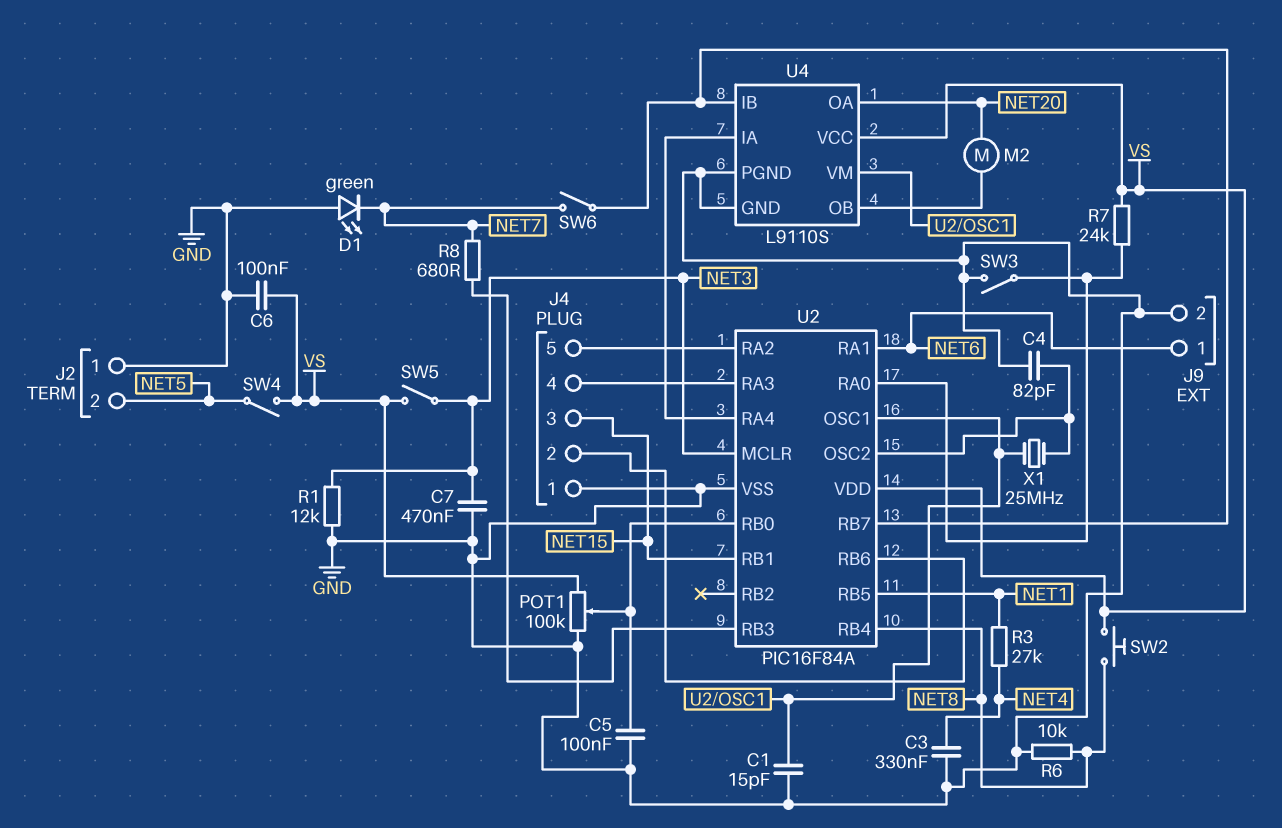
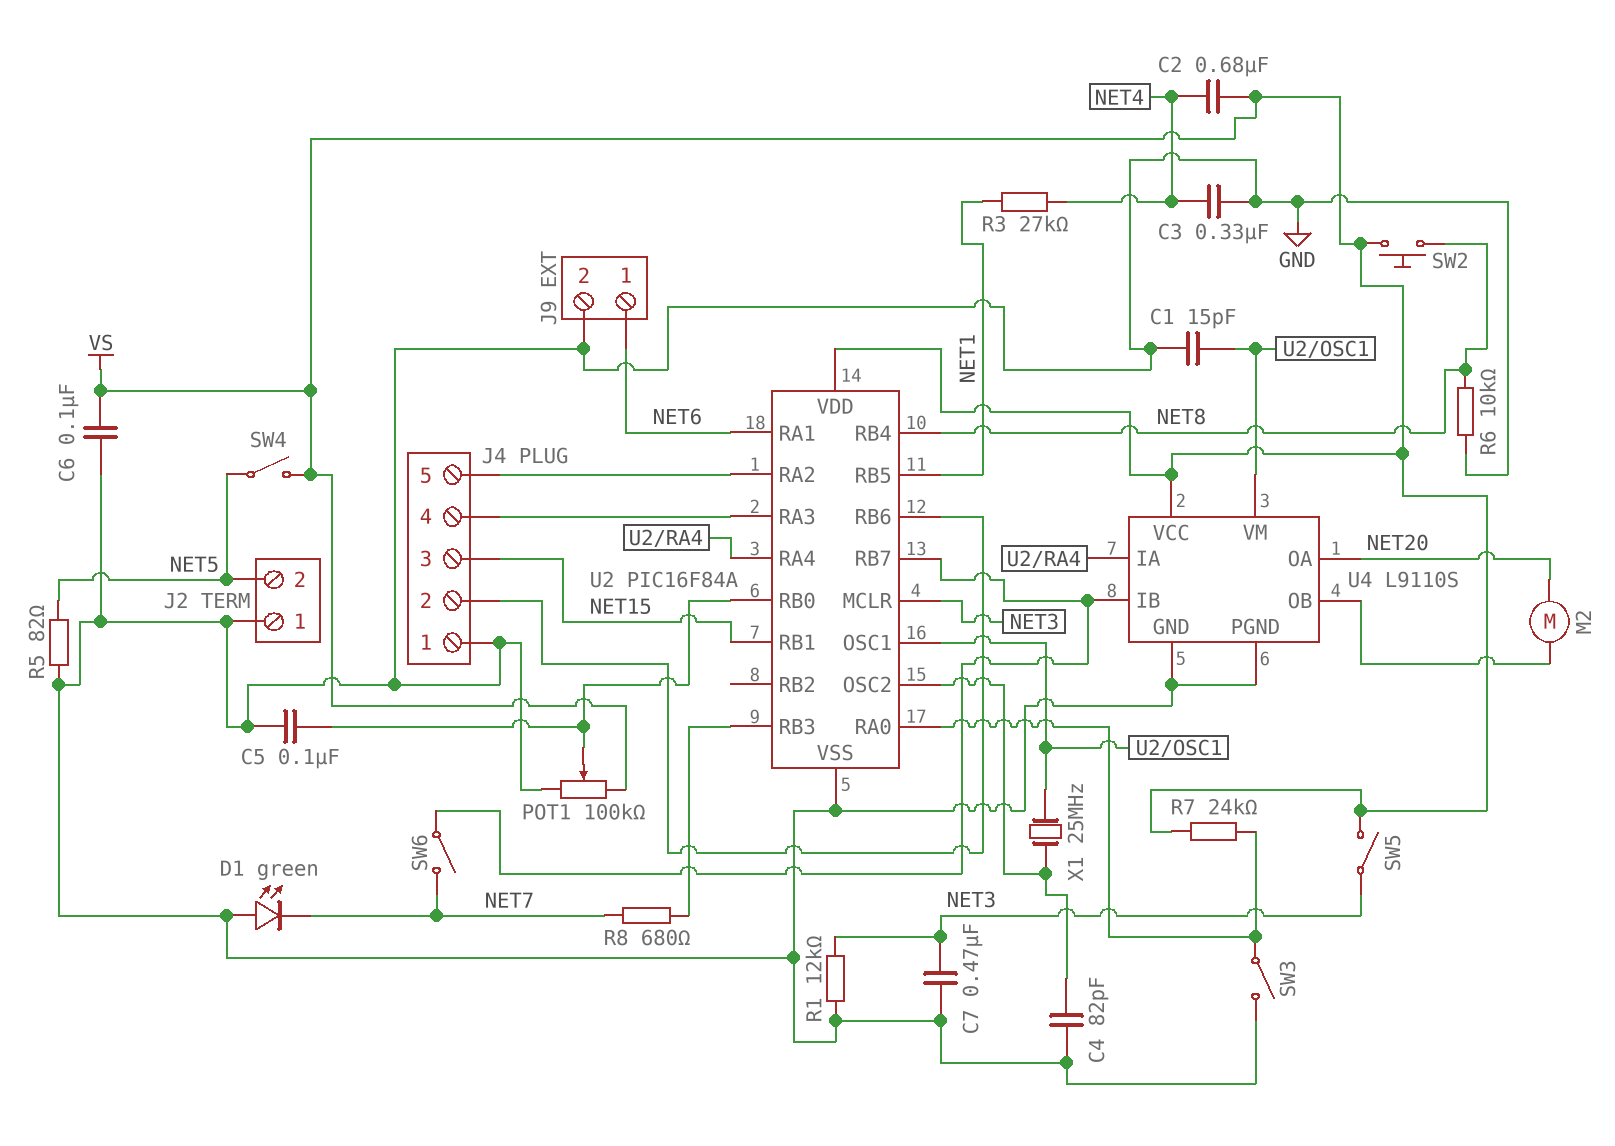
C2: none -> 680nF (NET4, VS)
R5: none -> 82 (GND, NET5)

